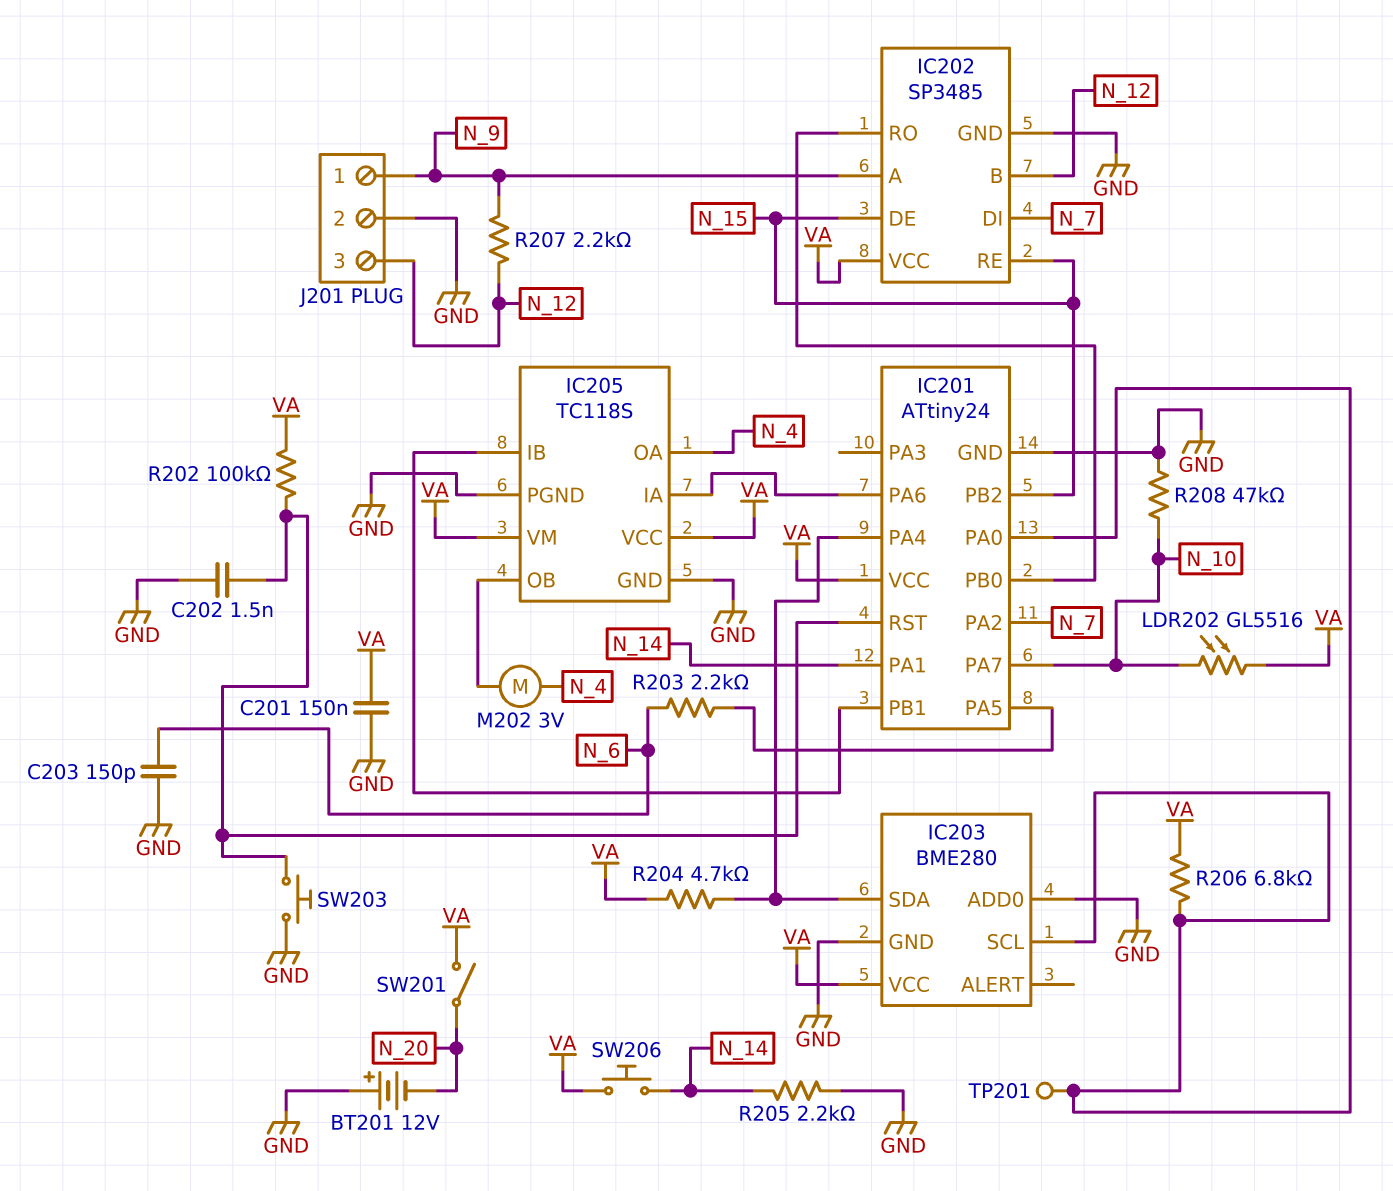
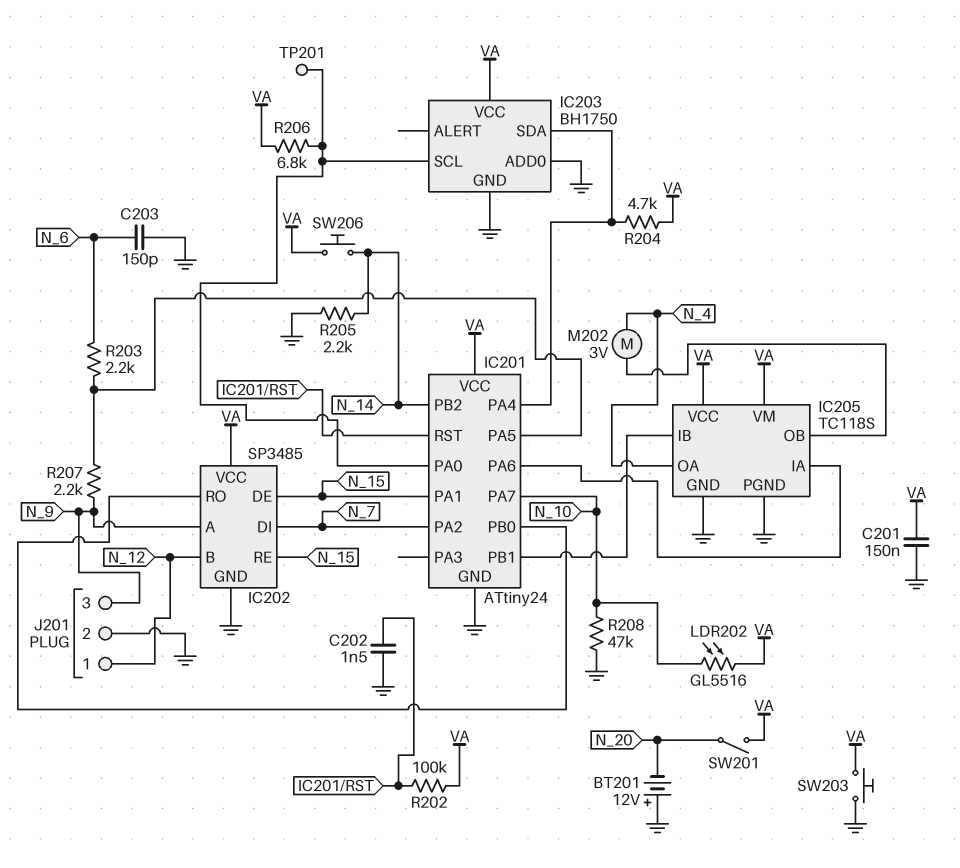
IC201 pin PA1: N_14 -> N_15
IC201 pin PB2: N_15 -> N_14
IC203: BME280 -> BH1750
J201 pin 1: N_9 -> N_12
J201 pin 3: N_12 -> N_9
R207: 2.2k (N_9, N_12) -> 2.2k (IC201/PA5, N_9)
SW203: button (GND, IC201/RST) -> button (GND, VA)

